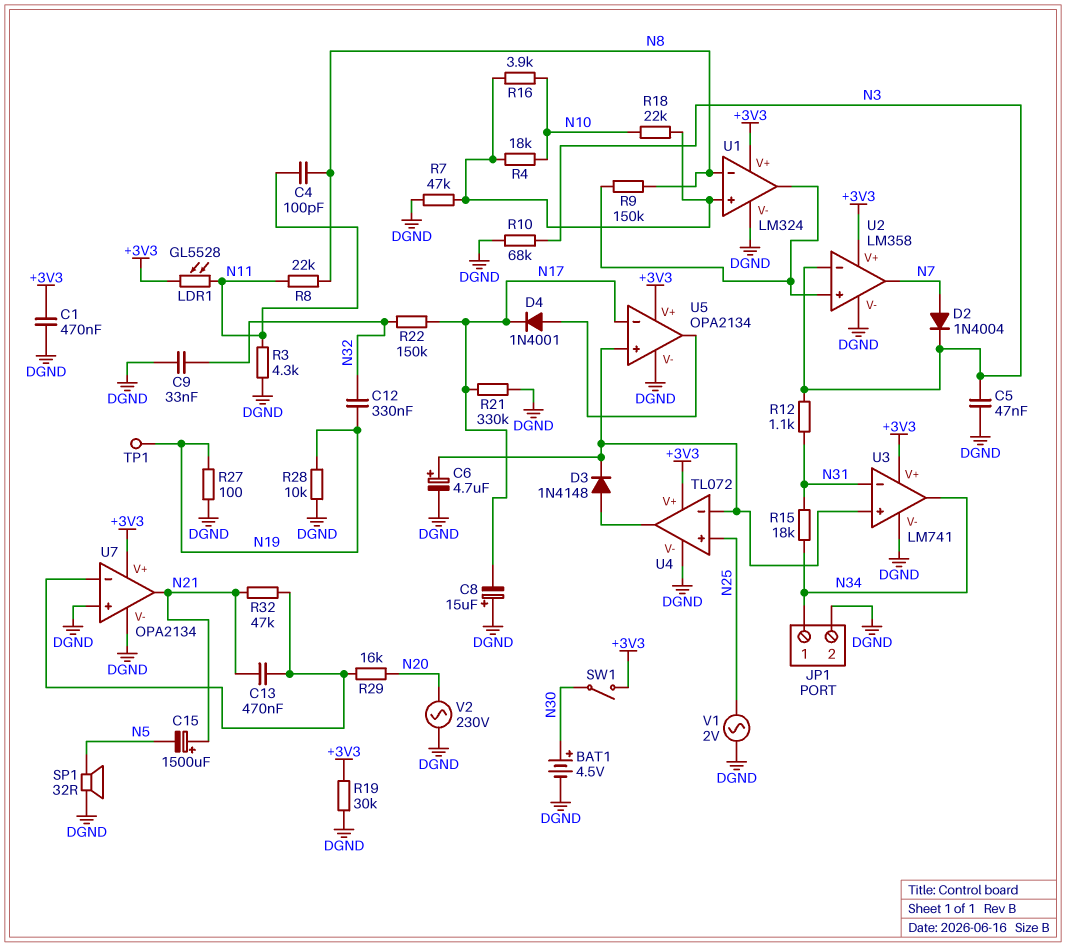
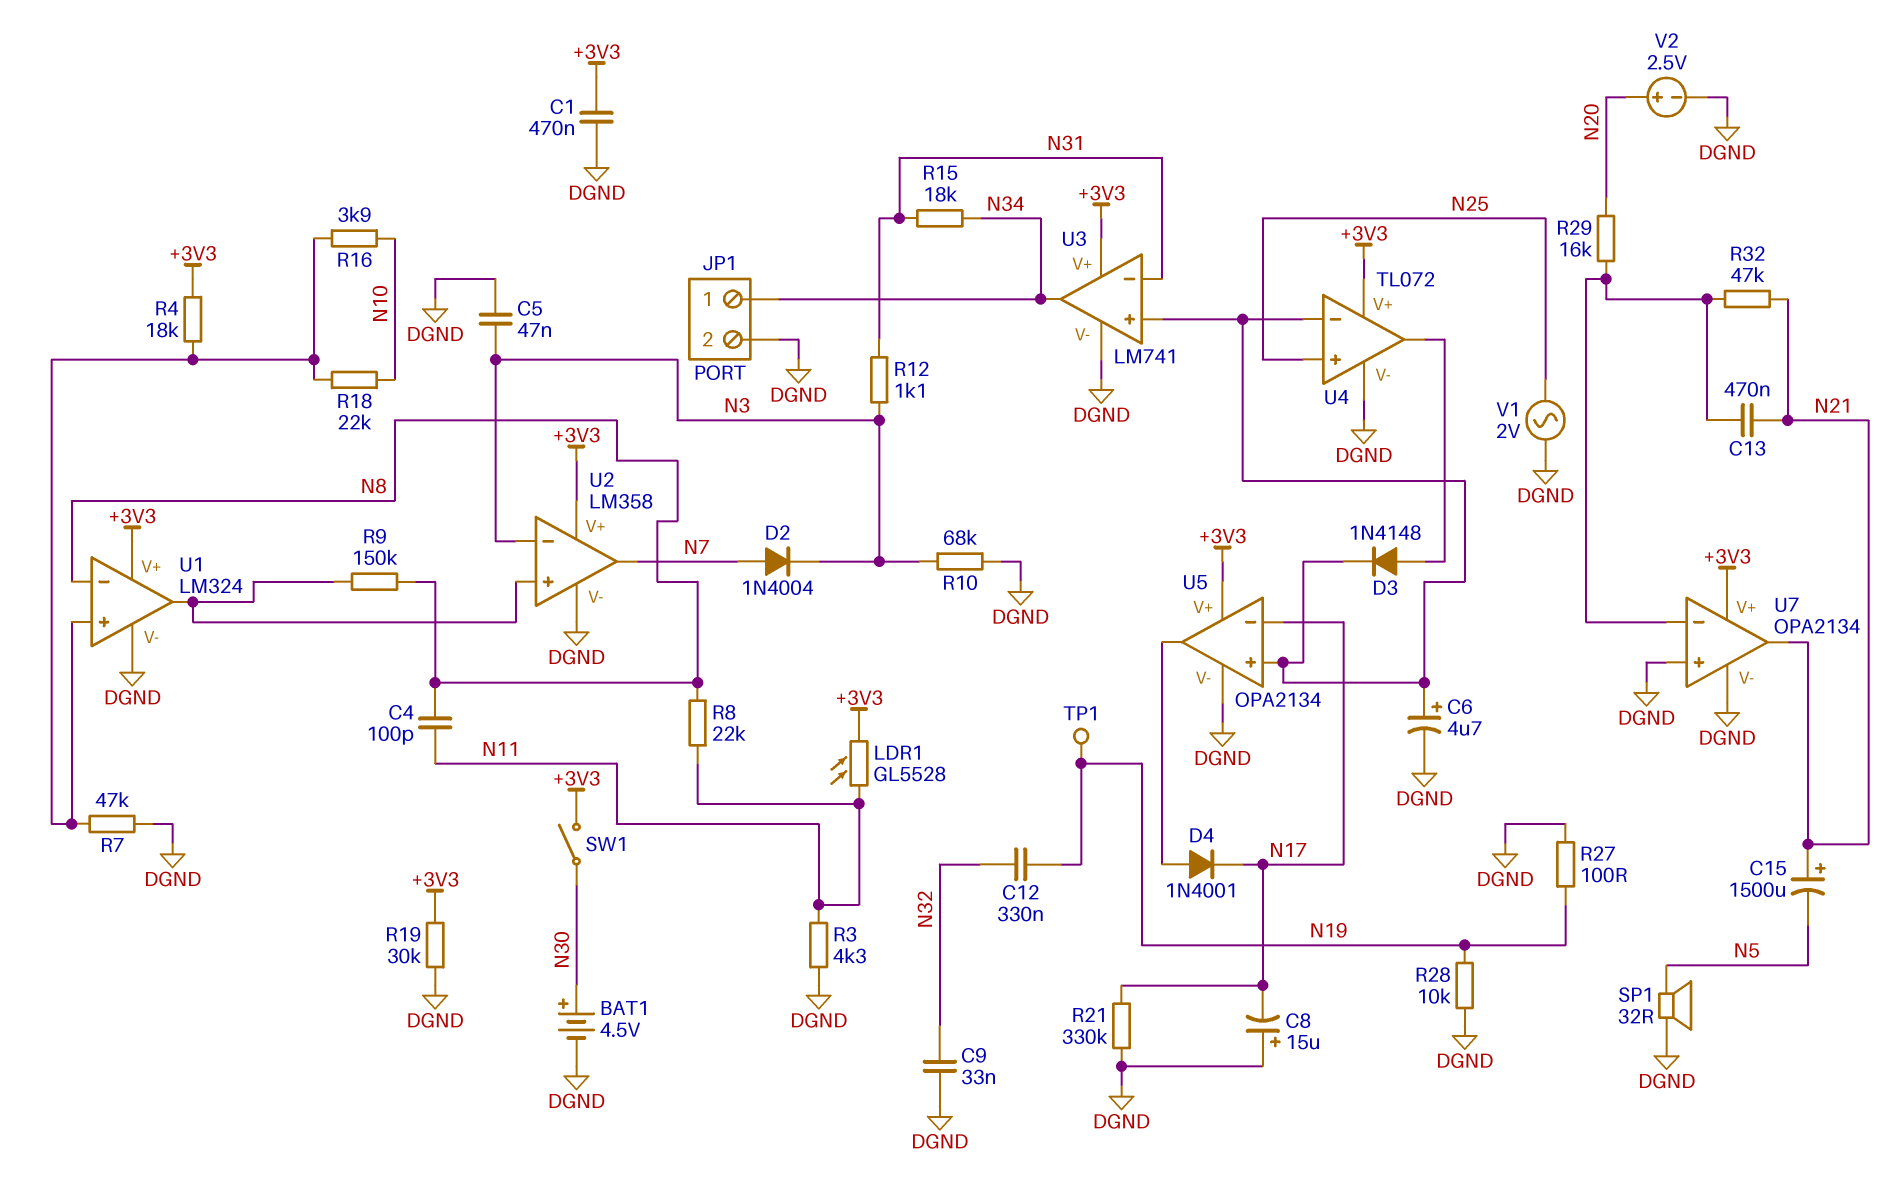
R4: 18k (N10, U1/in+) -> 18k (+3V3, U1/in+)
R22: 150k (N17, N32) -> none
V2: AC 230V (DGND, N20) -> 2.5V (plus N20, minus DGND)

